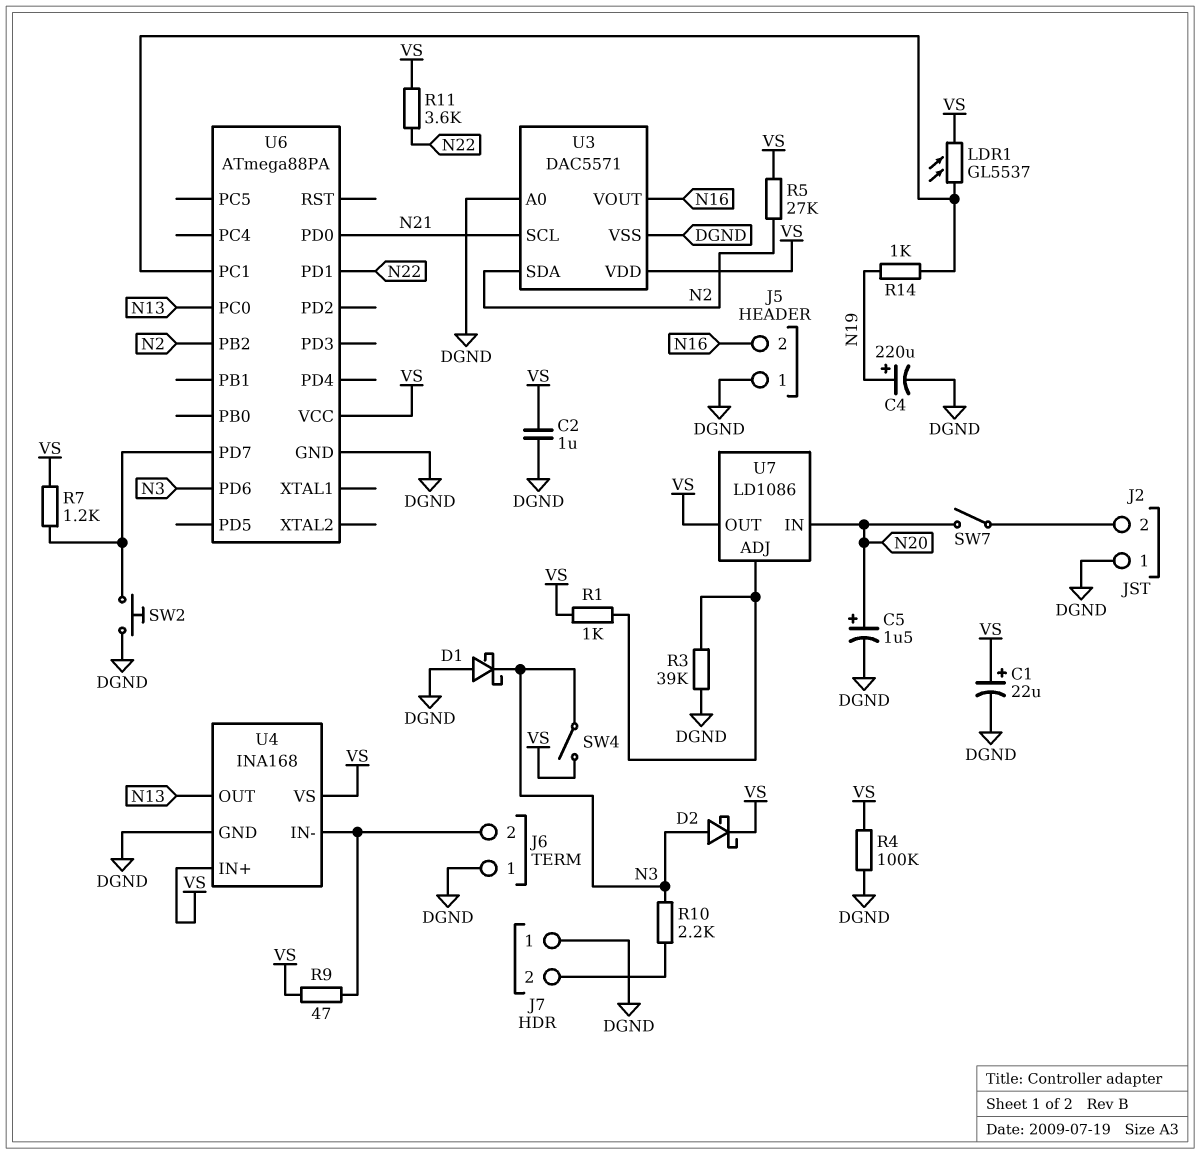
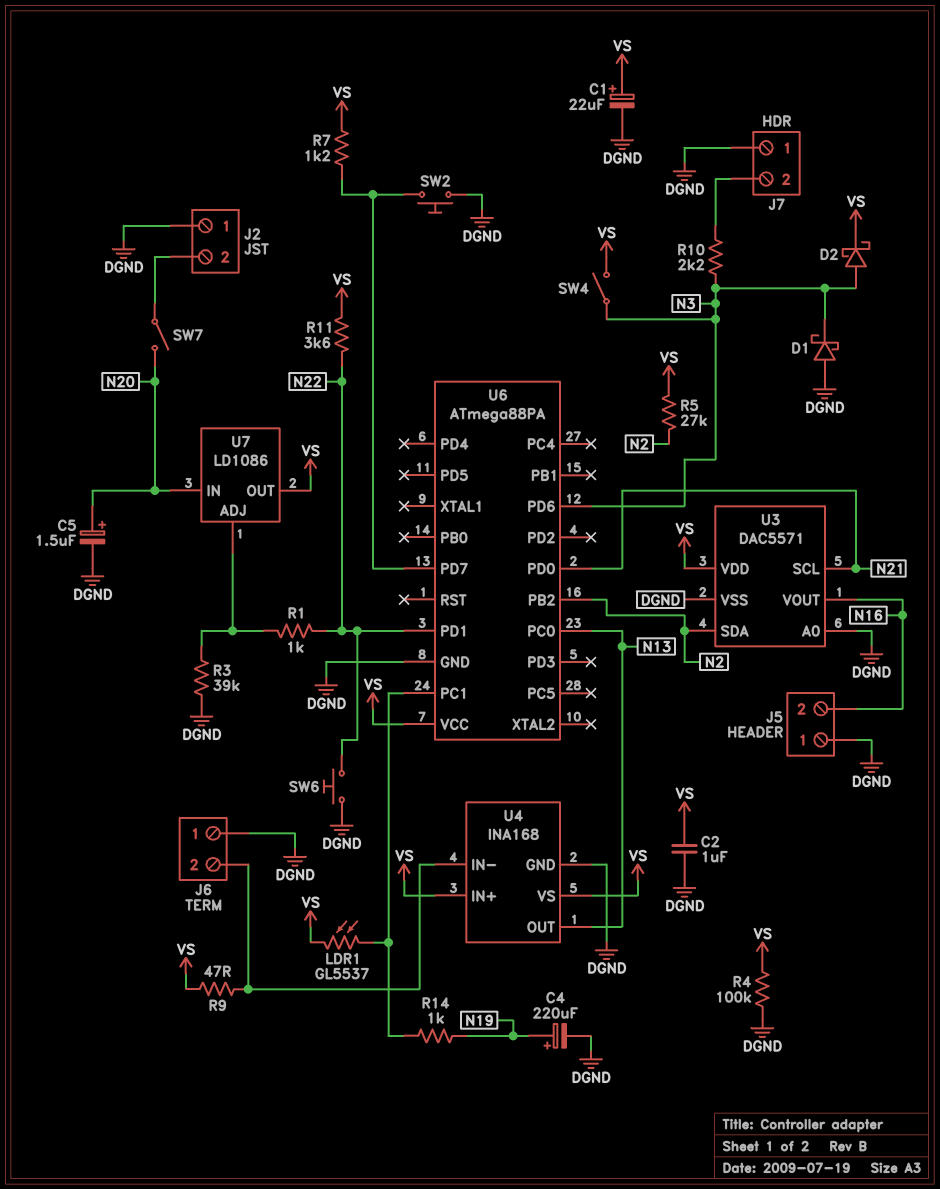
R1: 1k (U7/ADJ, VS) -> 1k (N22, U7/ADJ)
SW6: none -> button (DGND, N22)

